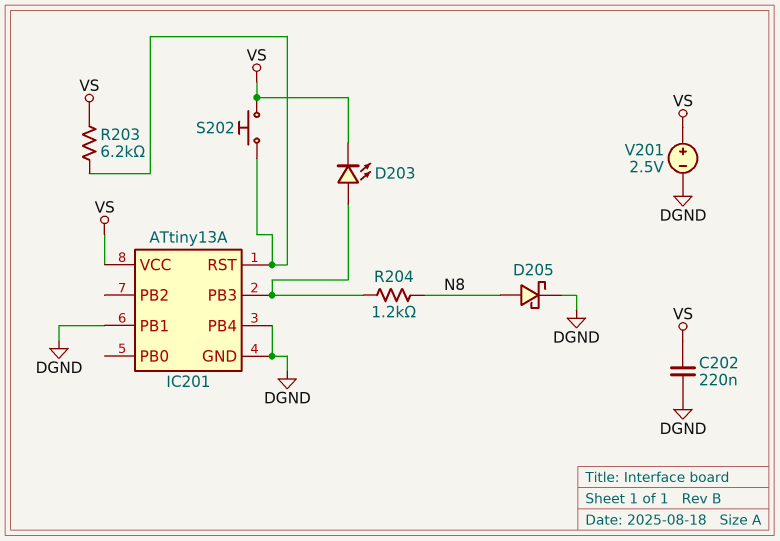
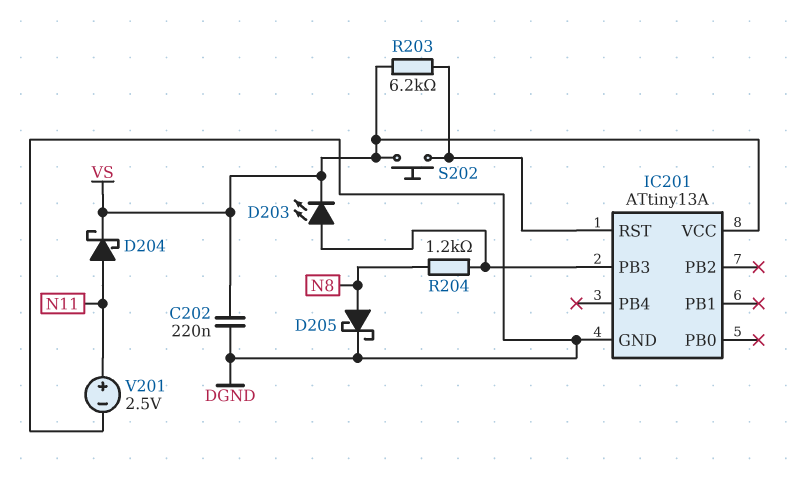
D204: none -> schottky (A N11, K VS)
IC201 pin PB1: DGND -> none
IC201 pin PB4: DGND -> none
V201: 2.5V (plus VS, minus DGND) -> 2.5V (plus N11, minus DGND)

